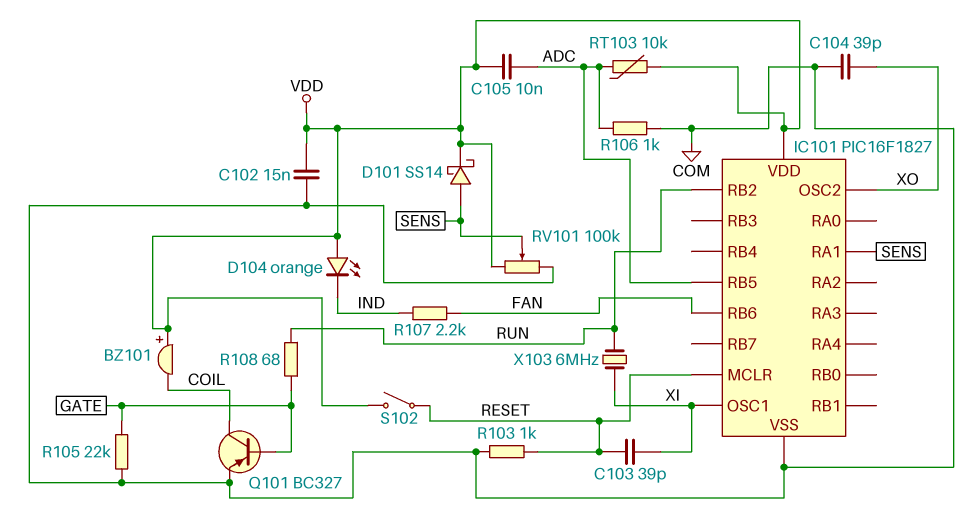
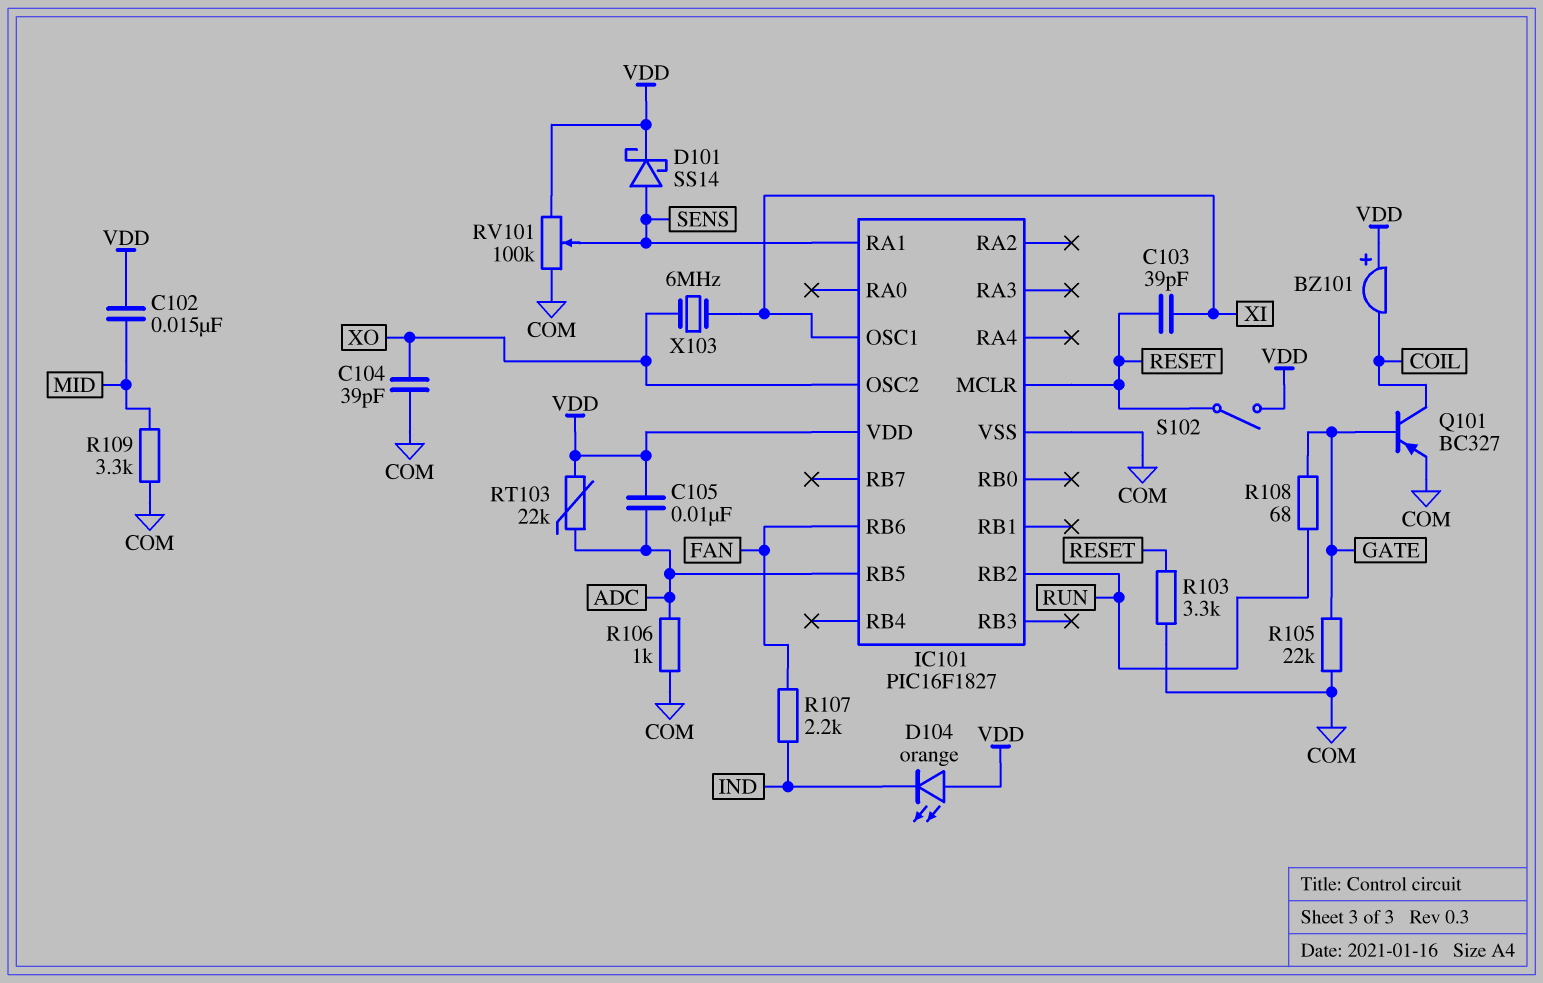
C102: 15nF (COM, VDD) -> 15nF (MID, VDD)
R103: 1k (COM, RESET) -> 3.3k (COM, RESET)
R109: none -> 3.3k (COM, MID)
RT103: 10k (ADC, VDD) -> 22k (ADC, VDD)
X103: 6MHz (RUN, XI) -> 6MHz (XI, XO)

